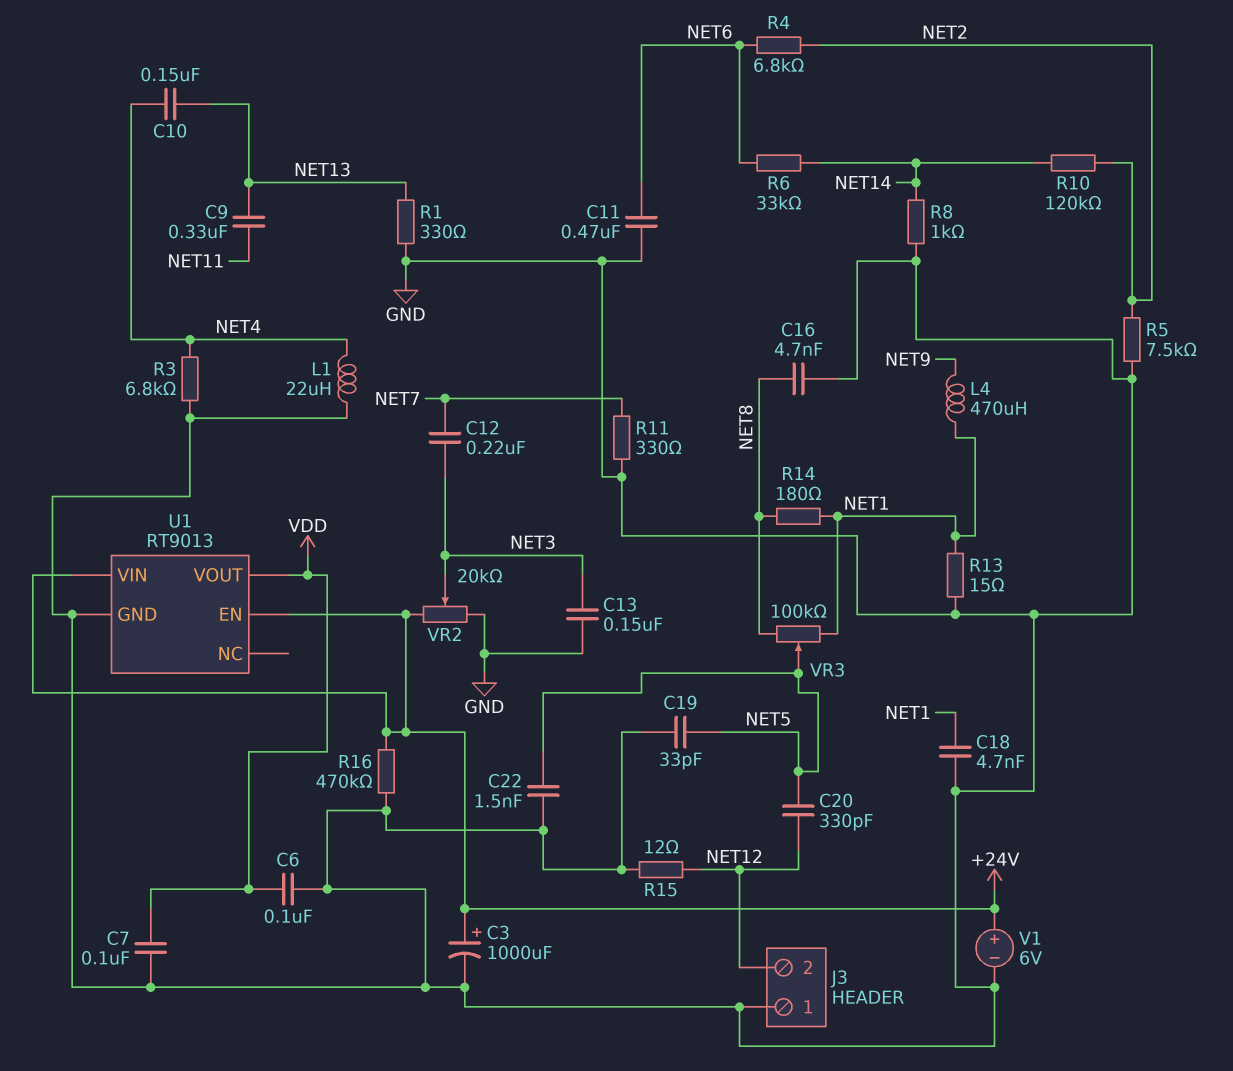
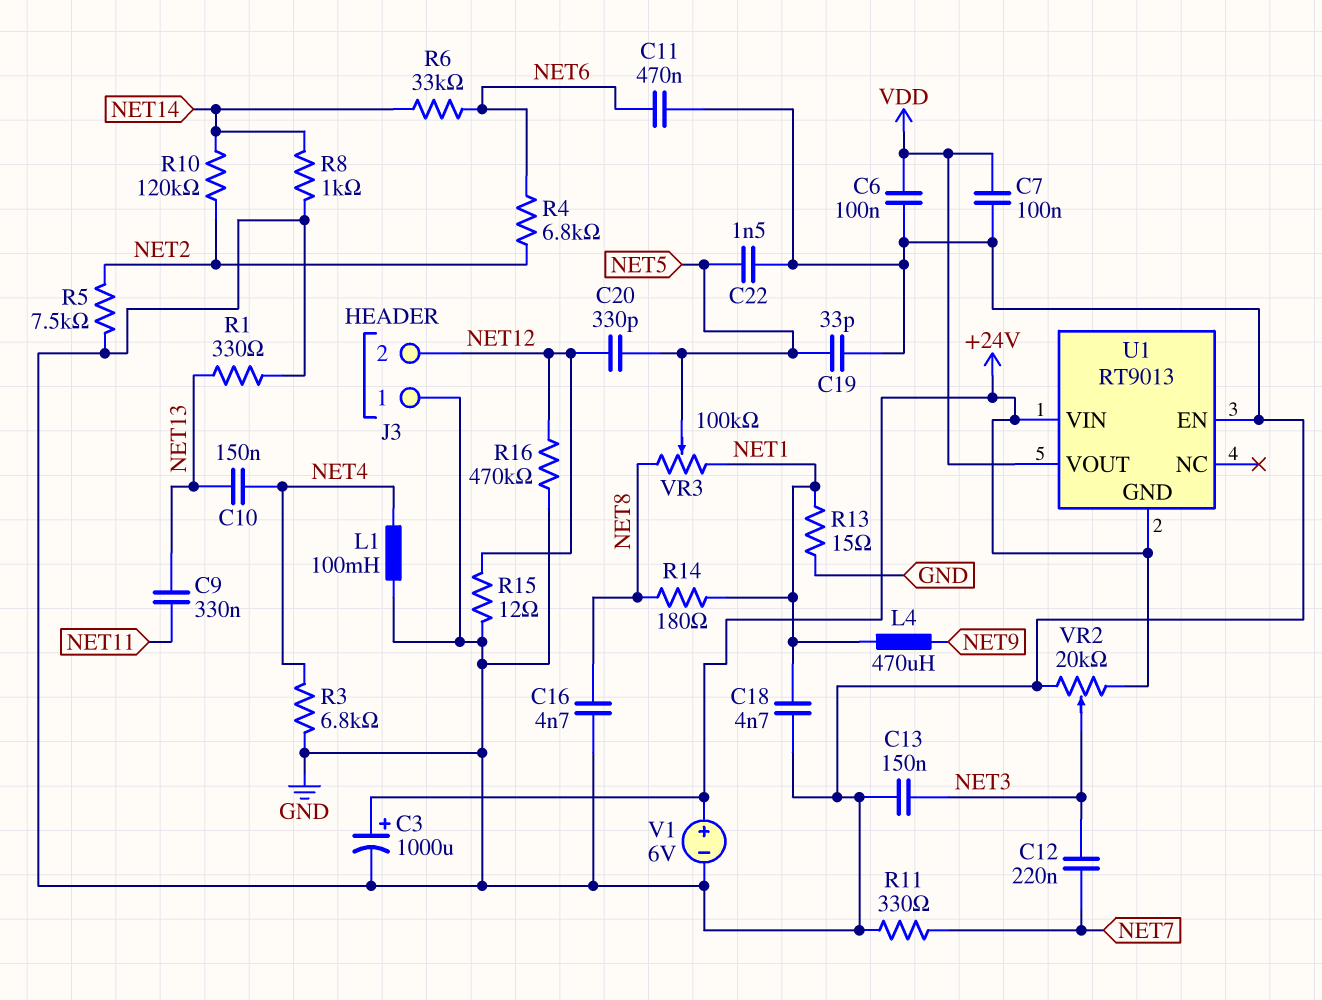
L1: 22uH (GND, NET4) -> 100mH (GND, NET4)
R16: 470k (+24V, GND) -> 470k (GND, NET12)
U1 pin EN: +24V -> GND
U1 pin GND: GND -> +24V

